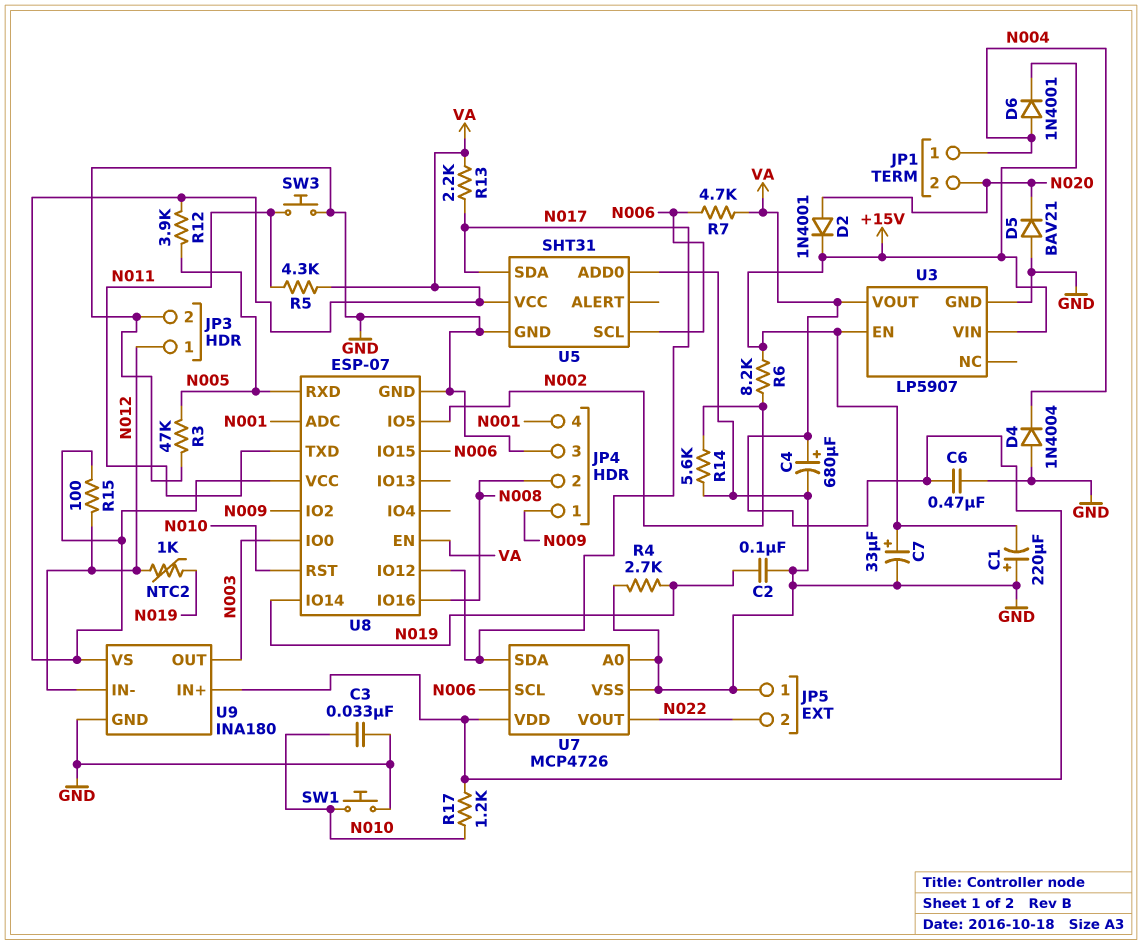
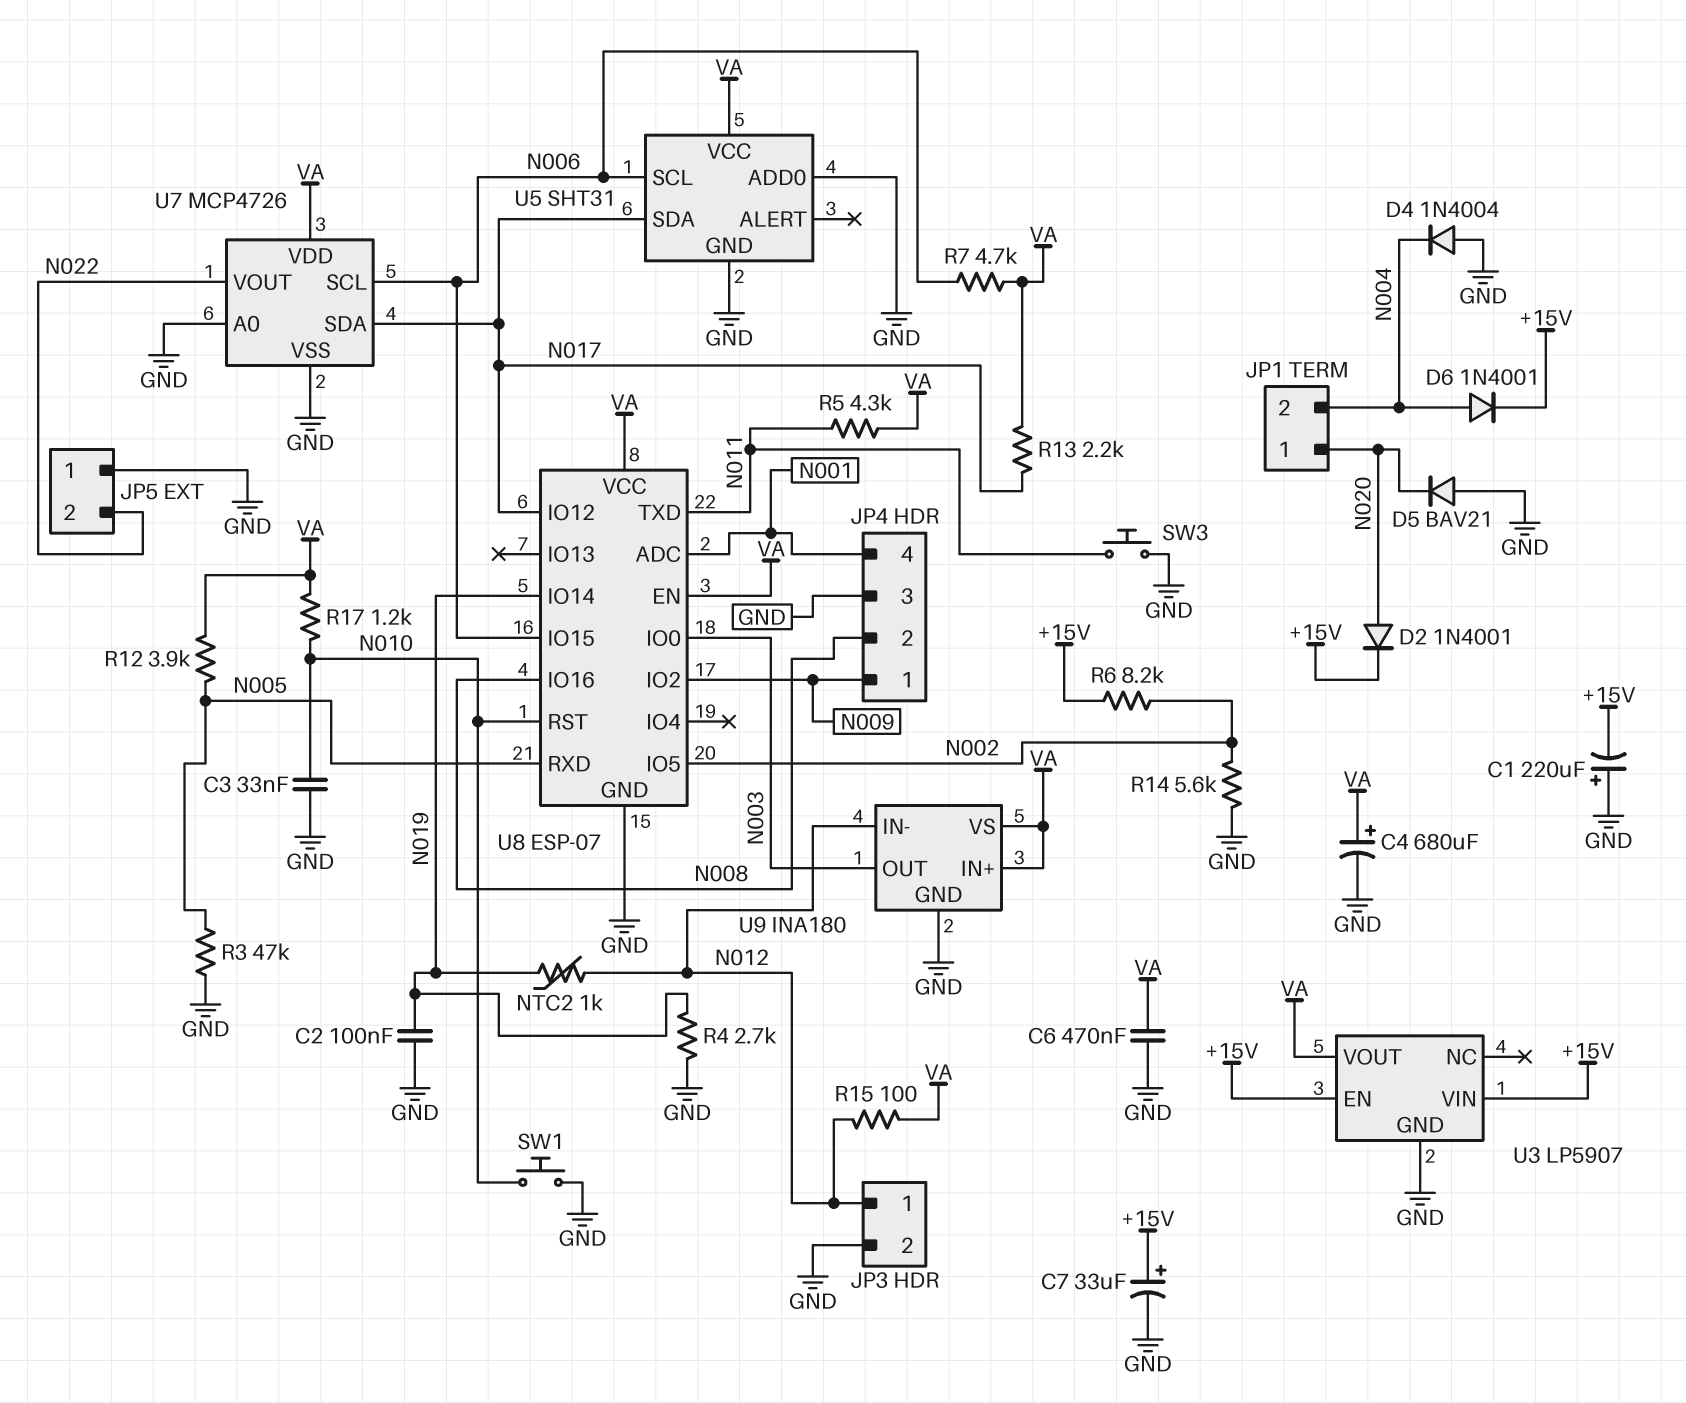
JP1 pin 1: N004 -> N020
JP1 pin 2: N020 -> N004

